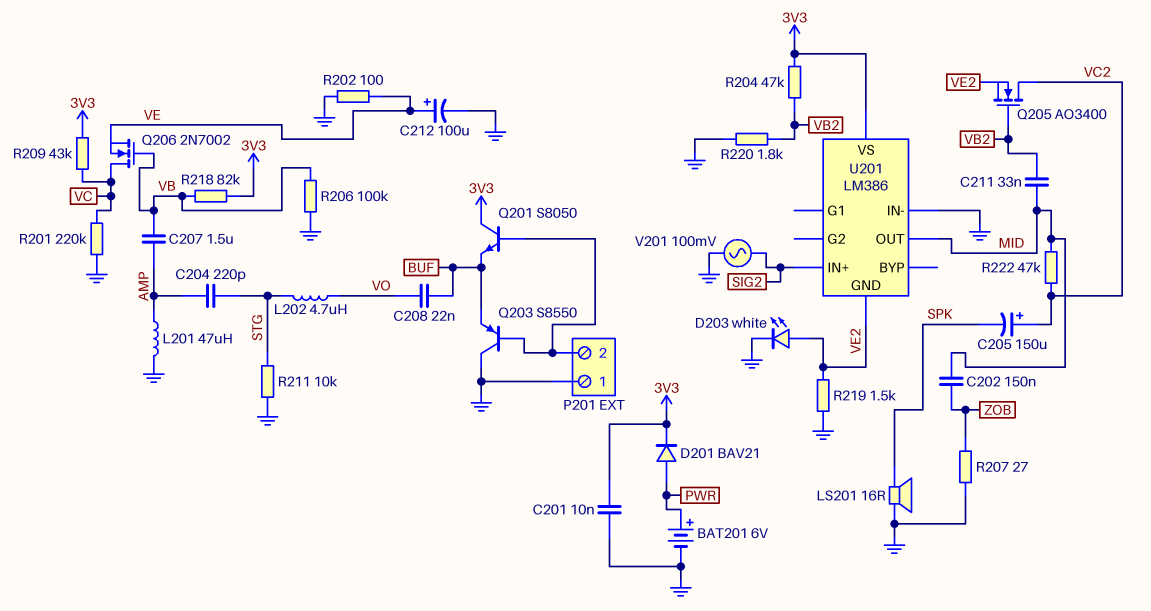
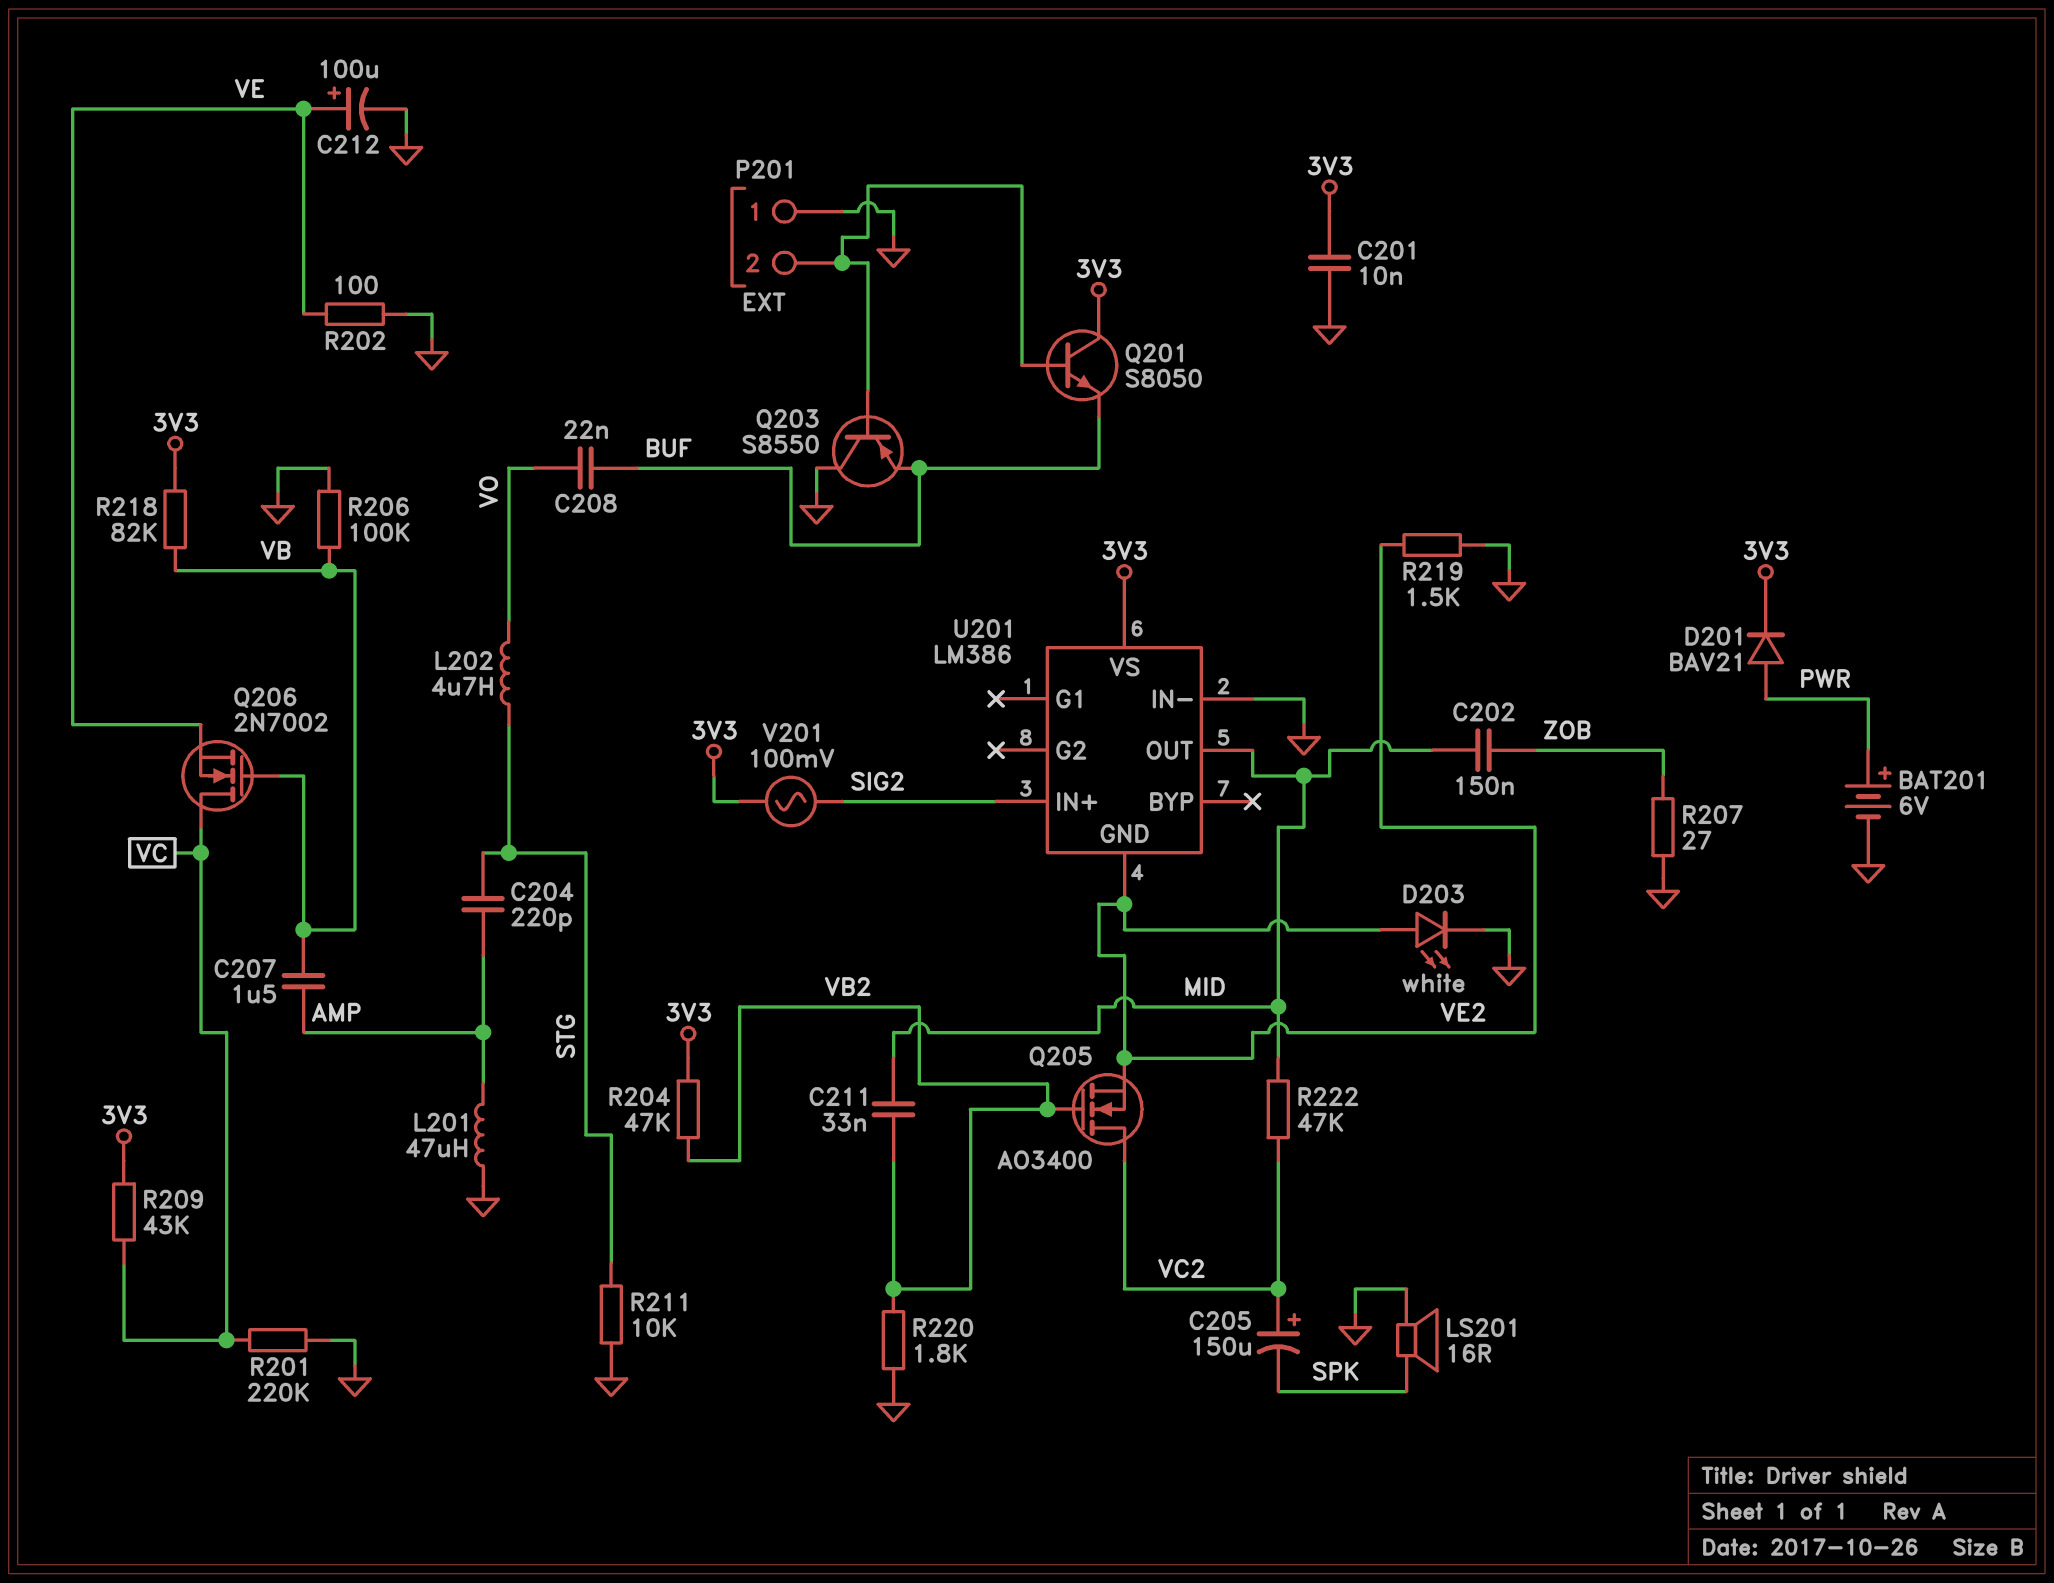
V201: AC 100mV (GND, SIG2) -> AC 100mV (3V3, SIG2)

